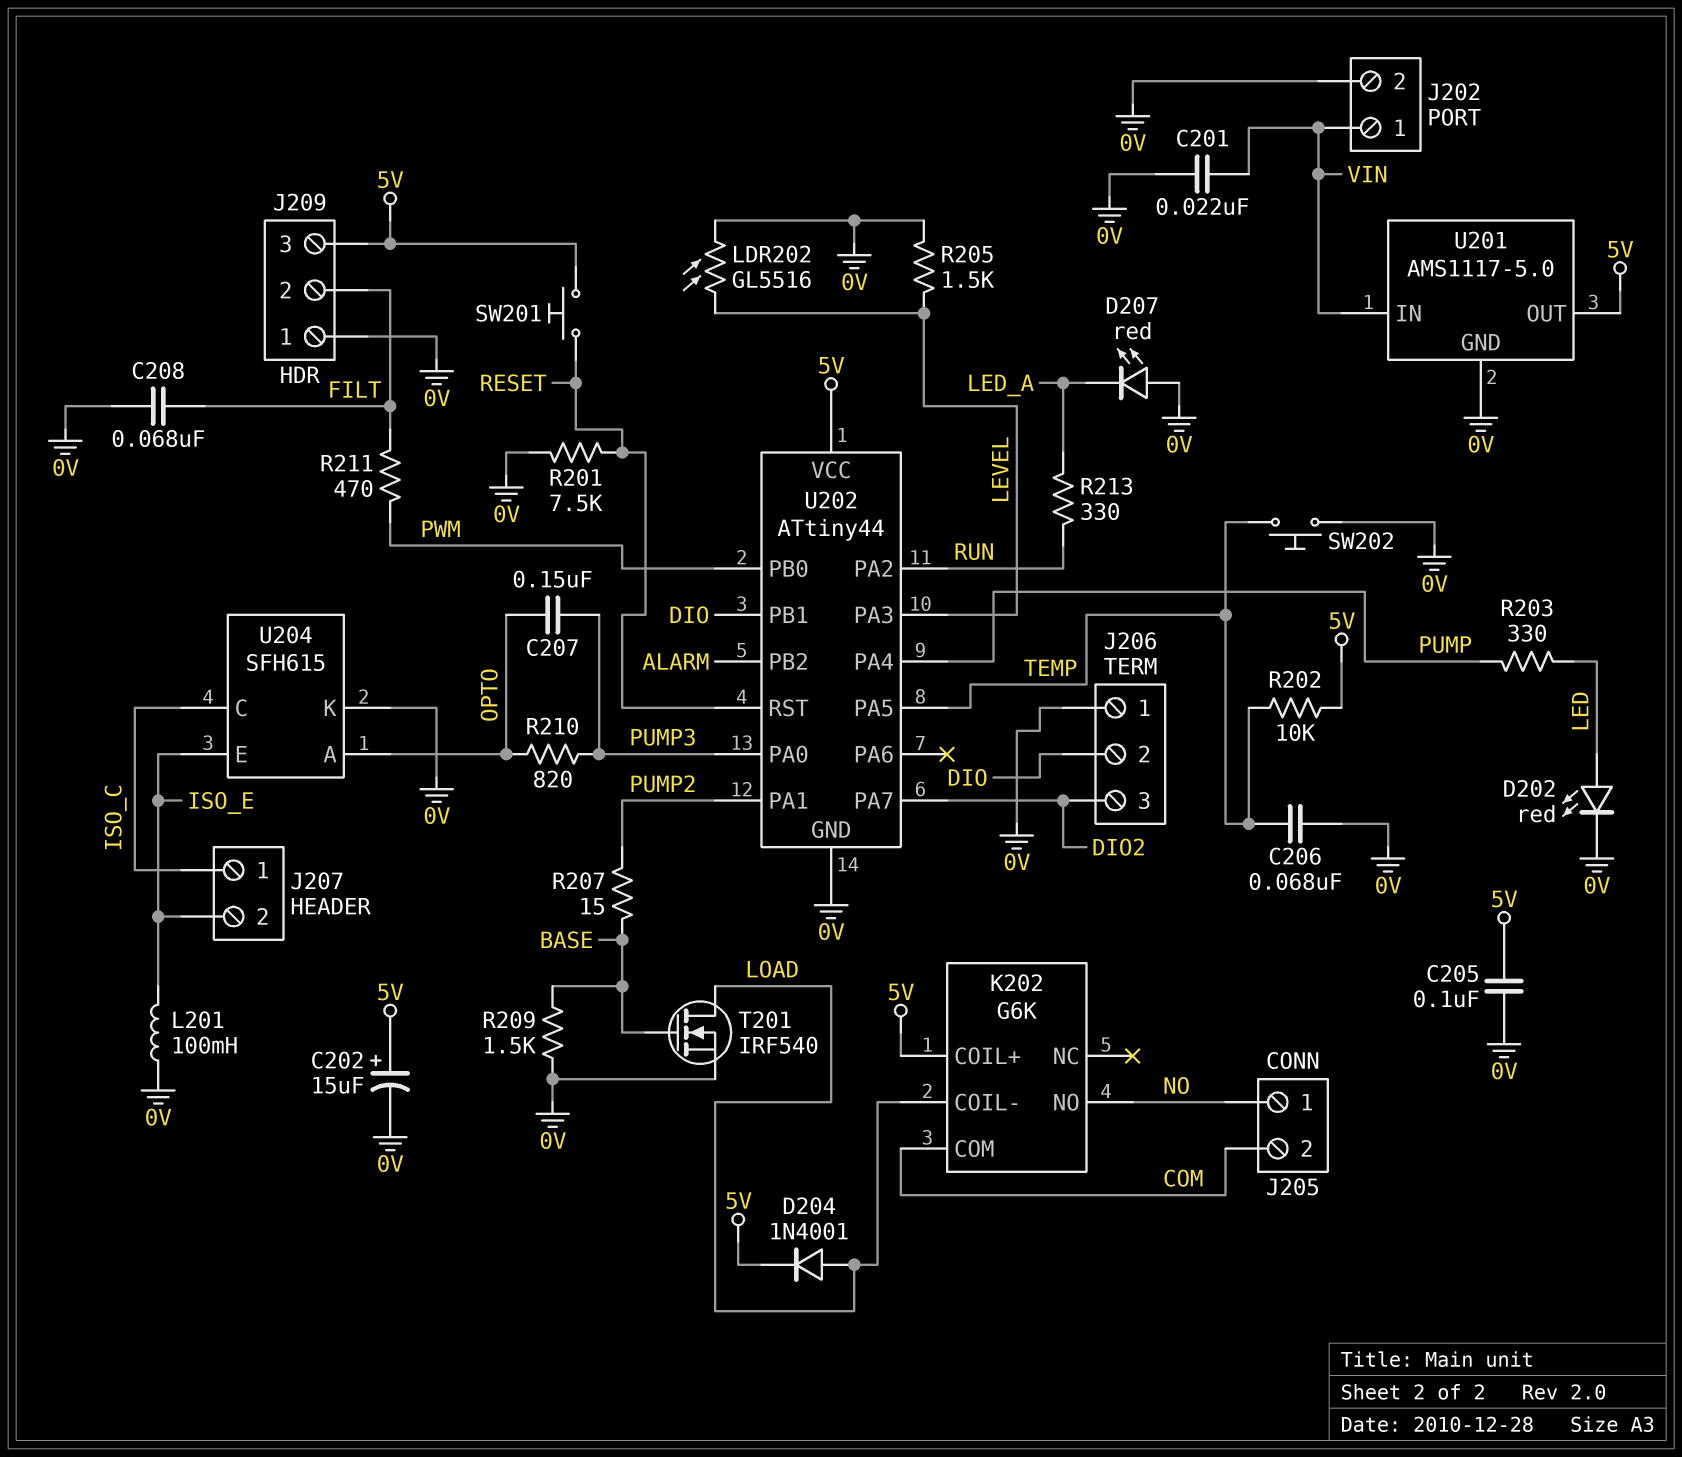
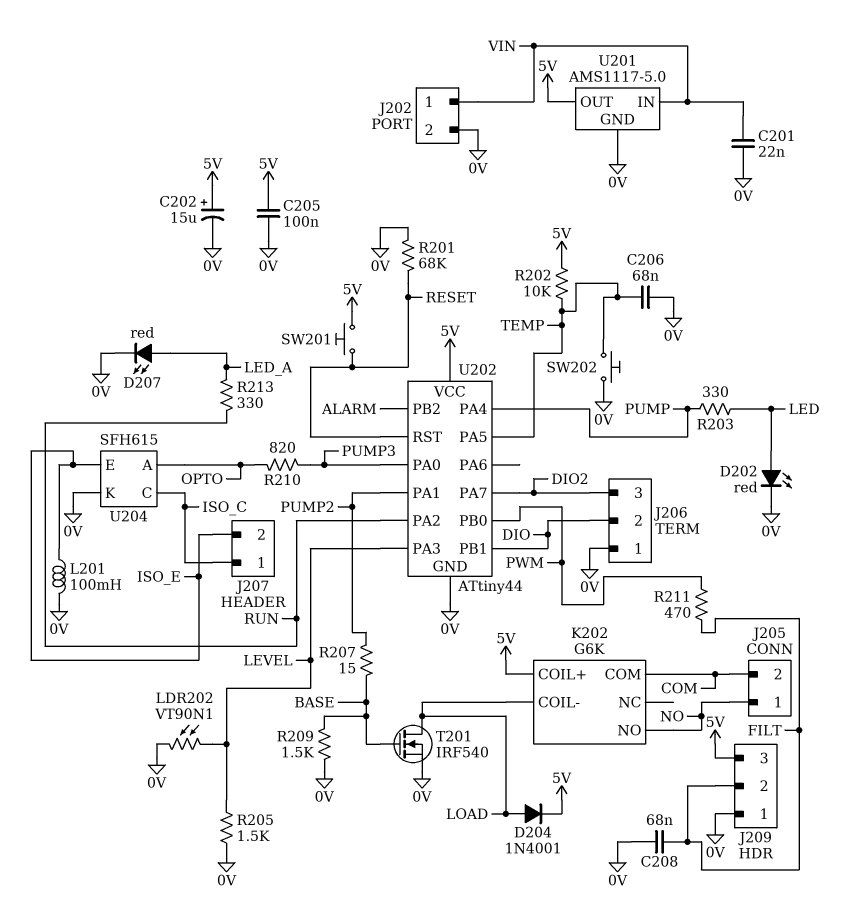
C207: 150nF (OPTO, PUMP3) -> none
D207: LED red (A 0V, K LED_A) -> LED red (A LED_A, K 0V)
LDR202: GL5516 (0V, LEVEL) -> VT90N1 (0V, LEVEL)
R201: 7.5k (0V, RESET) -> 68k (0V, RESET)

